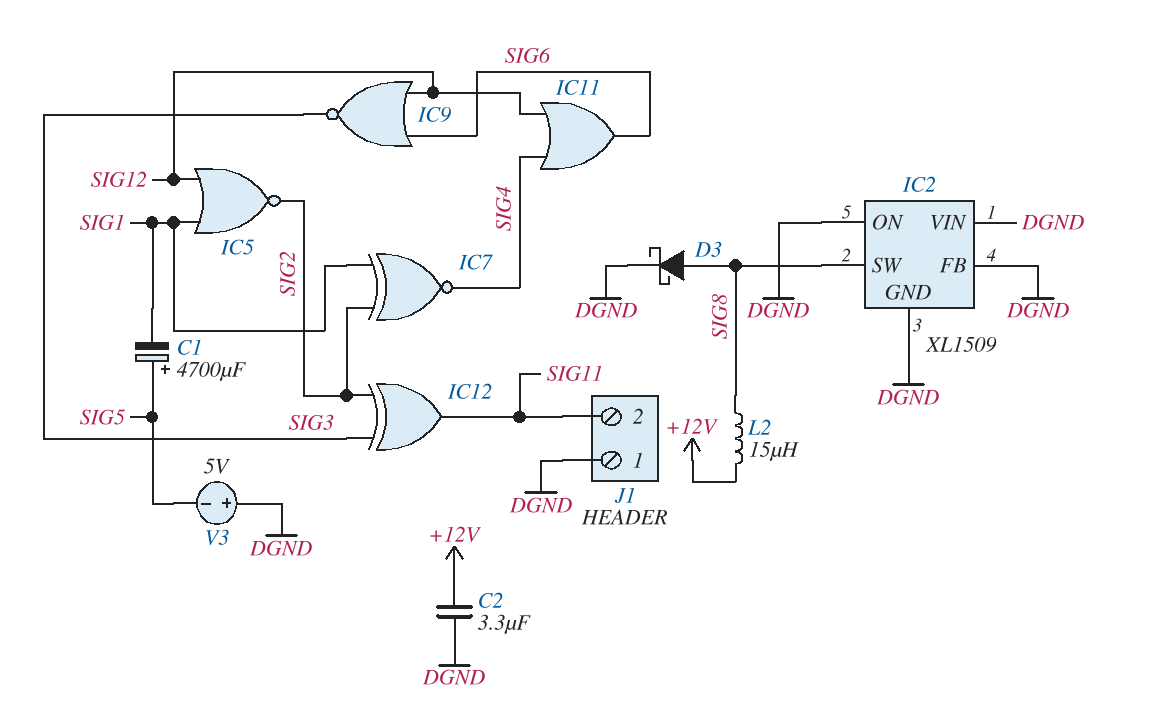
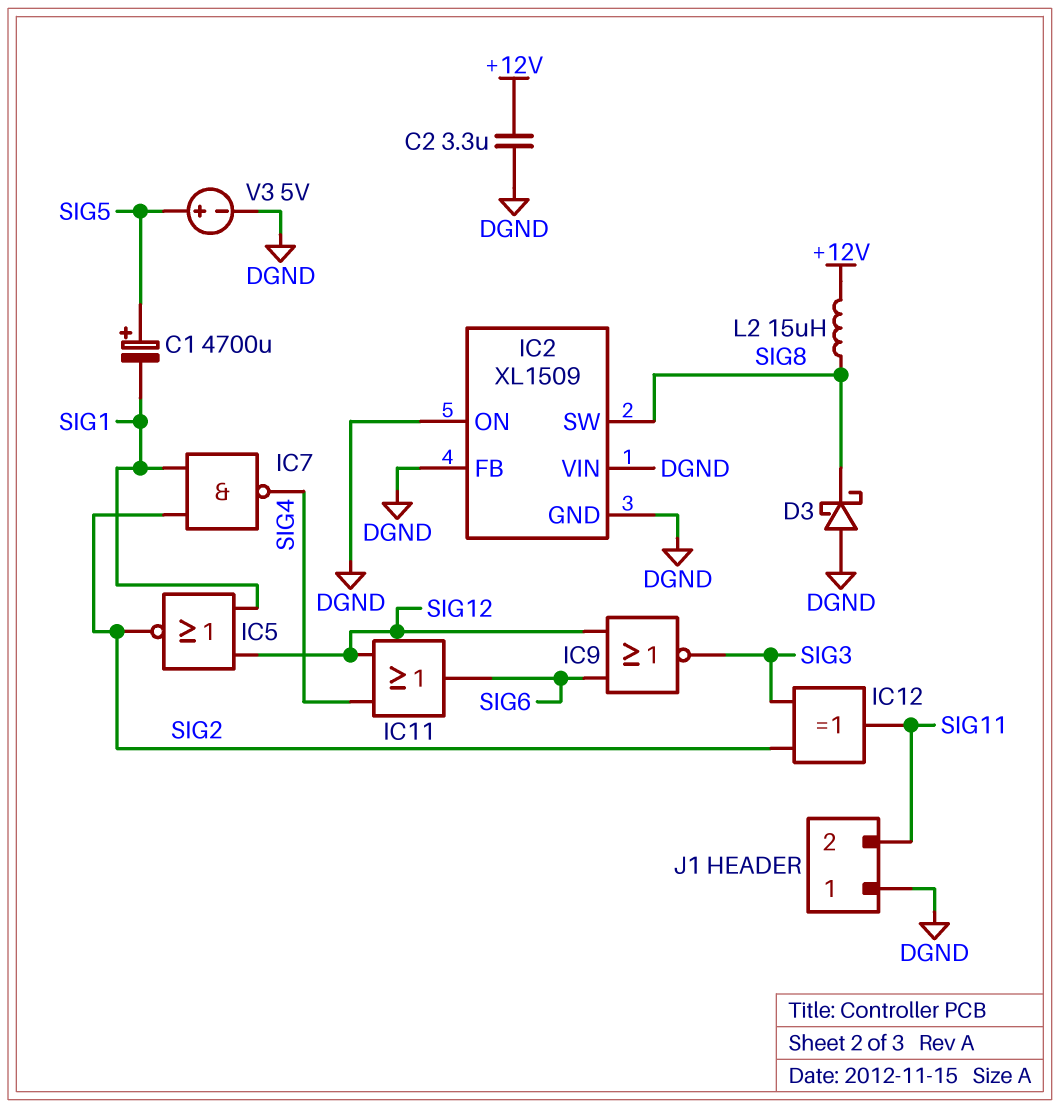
D3: schottky (A SIG8, K DGND) -> schottky (A DGND, K SIG8)
IC7: XNOR (in SIG1, in SIG2, out SIG4) -> NAND (in SIG1, in SIG2, out SIG4)
V3: 5V (plus DGND, minus SIG5) -> 5V (plus SIG5, minus DGND)

